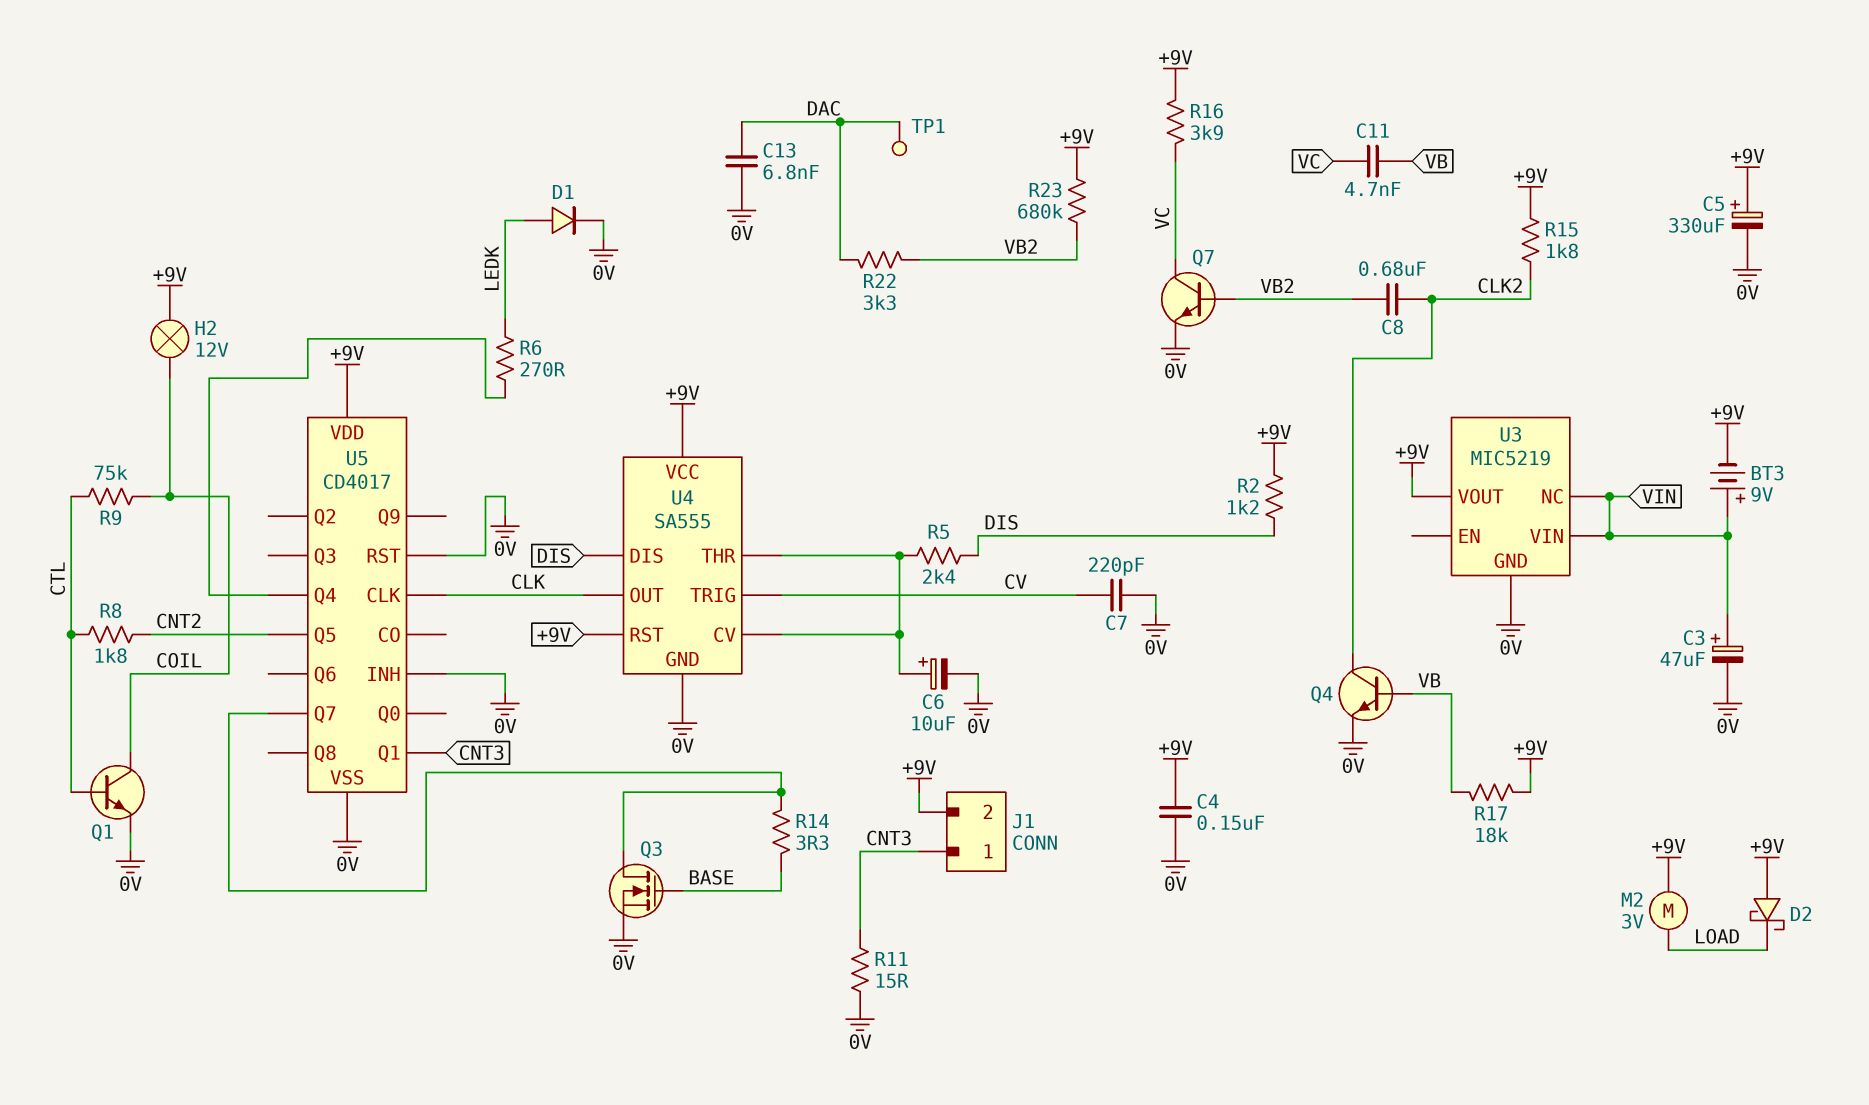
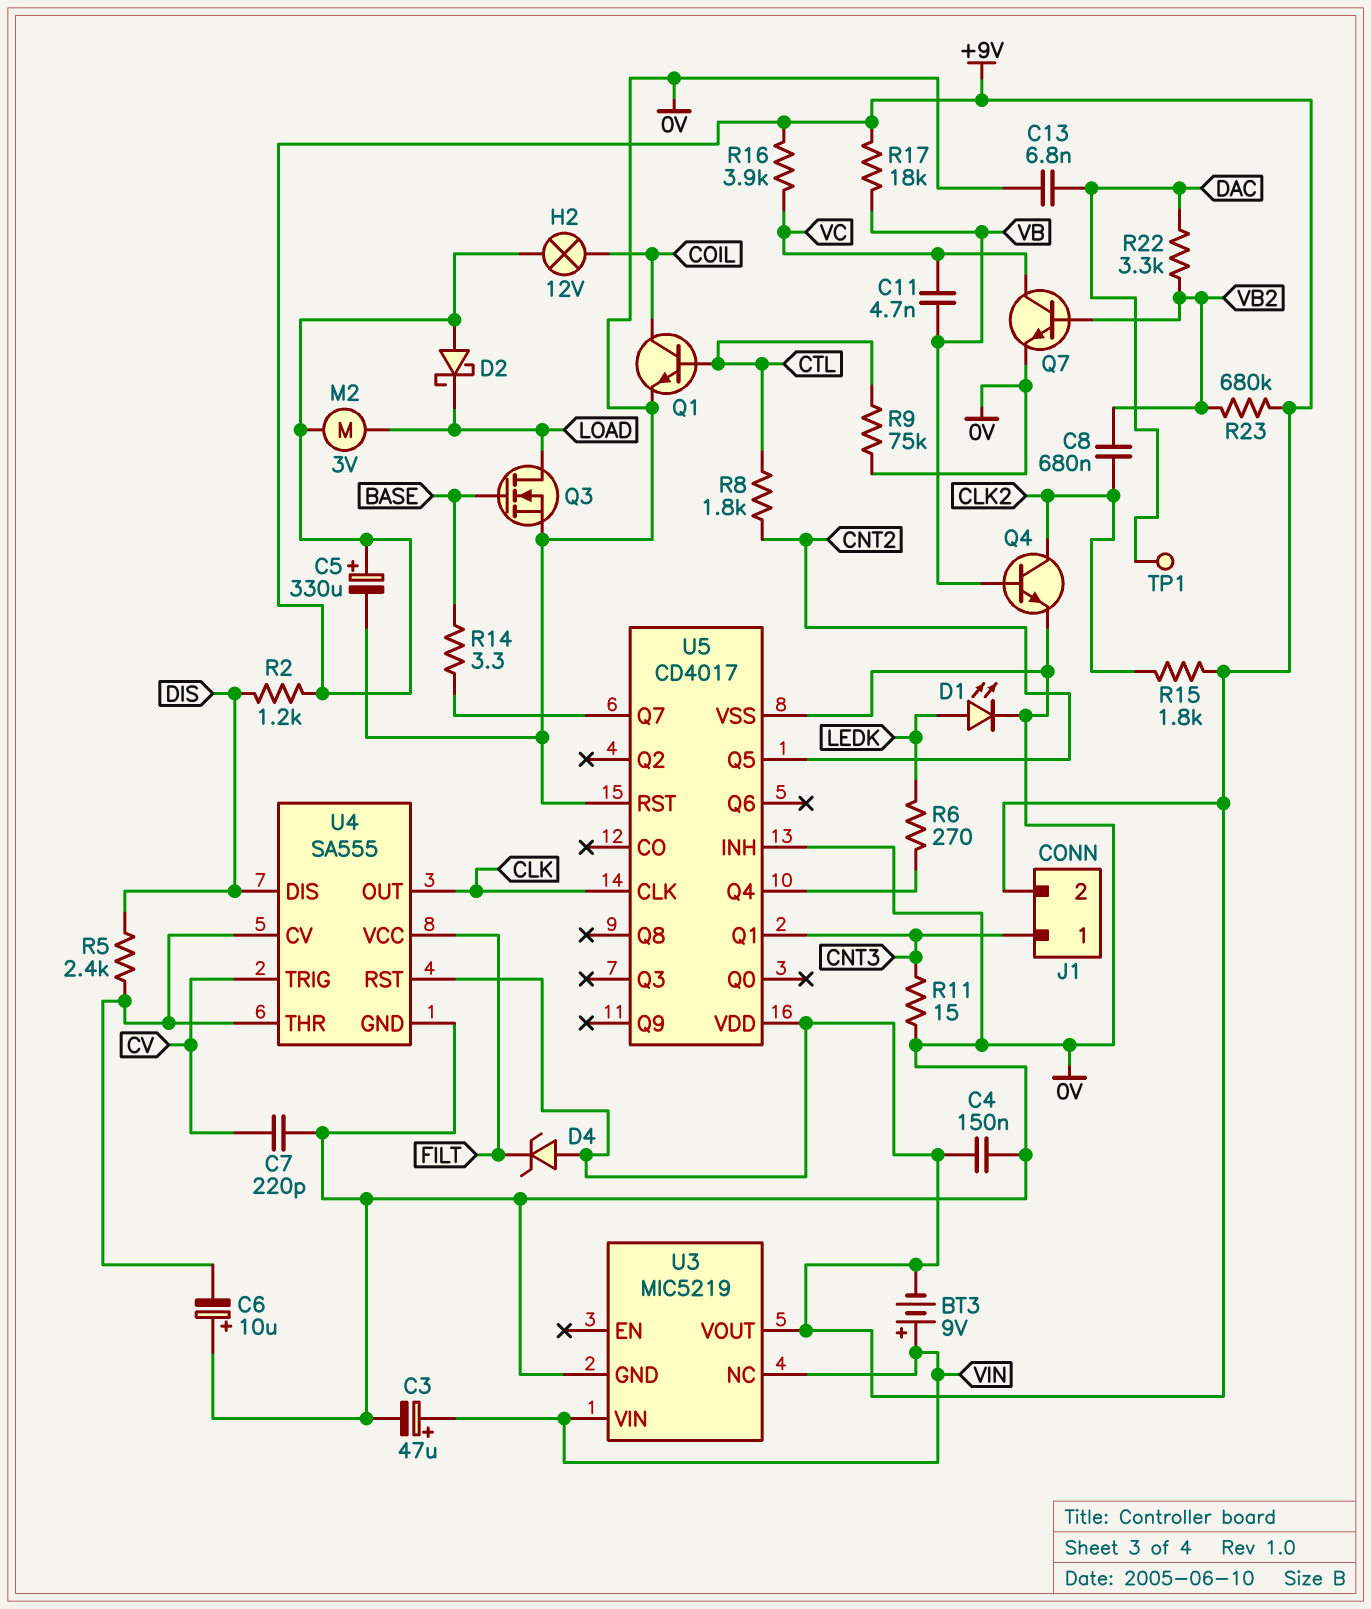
C6: 10uF (plus U4/CV, minus 0V) -> 10uF (plus 0V, minus U4/CV)
D1: diode (A LEDK, K 0V) -> LED (A LEDK, K 0V)
D4: none -> zener (A +9V, K FILT)
Q3: NMOS (G BASE, D U5/Q7, S 0V) -> NMOS (G BASE, D LOAD, S 0V)
R9: 75k (COIL, CTL) -> 75k (0V, CTL)
U4 pin VCC: +9V -> FILT

